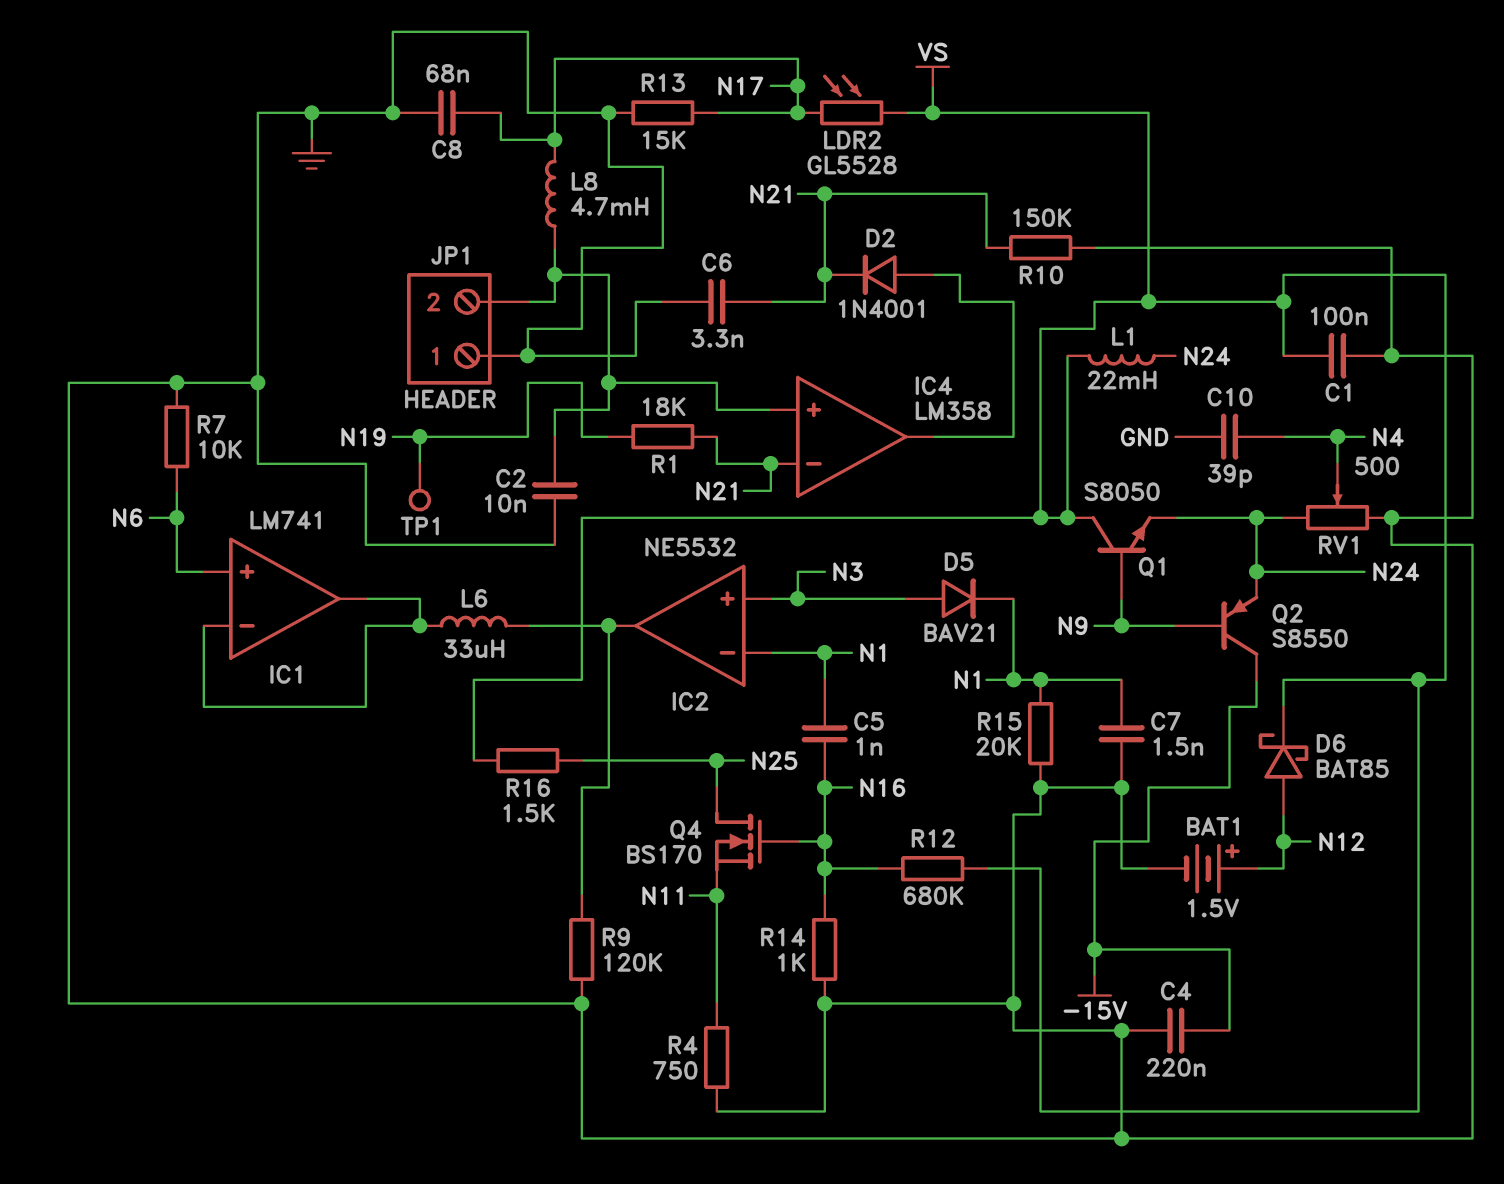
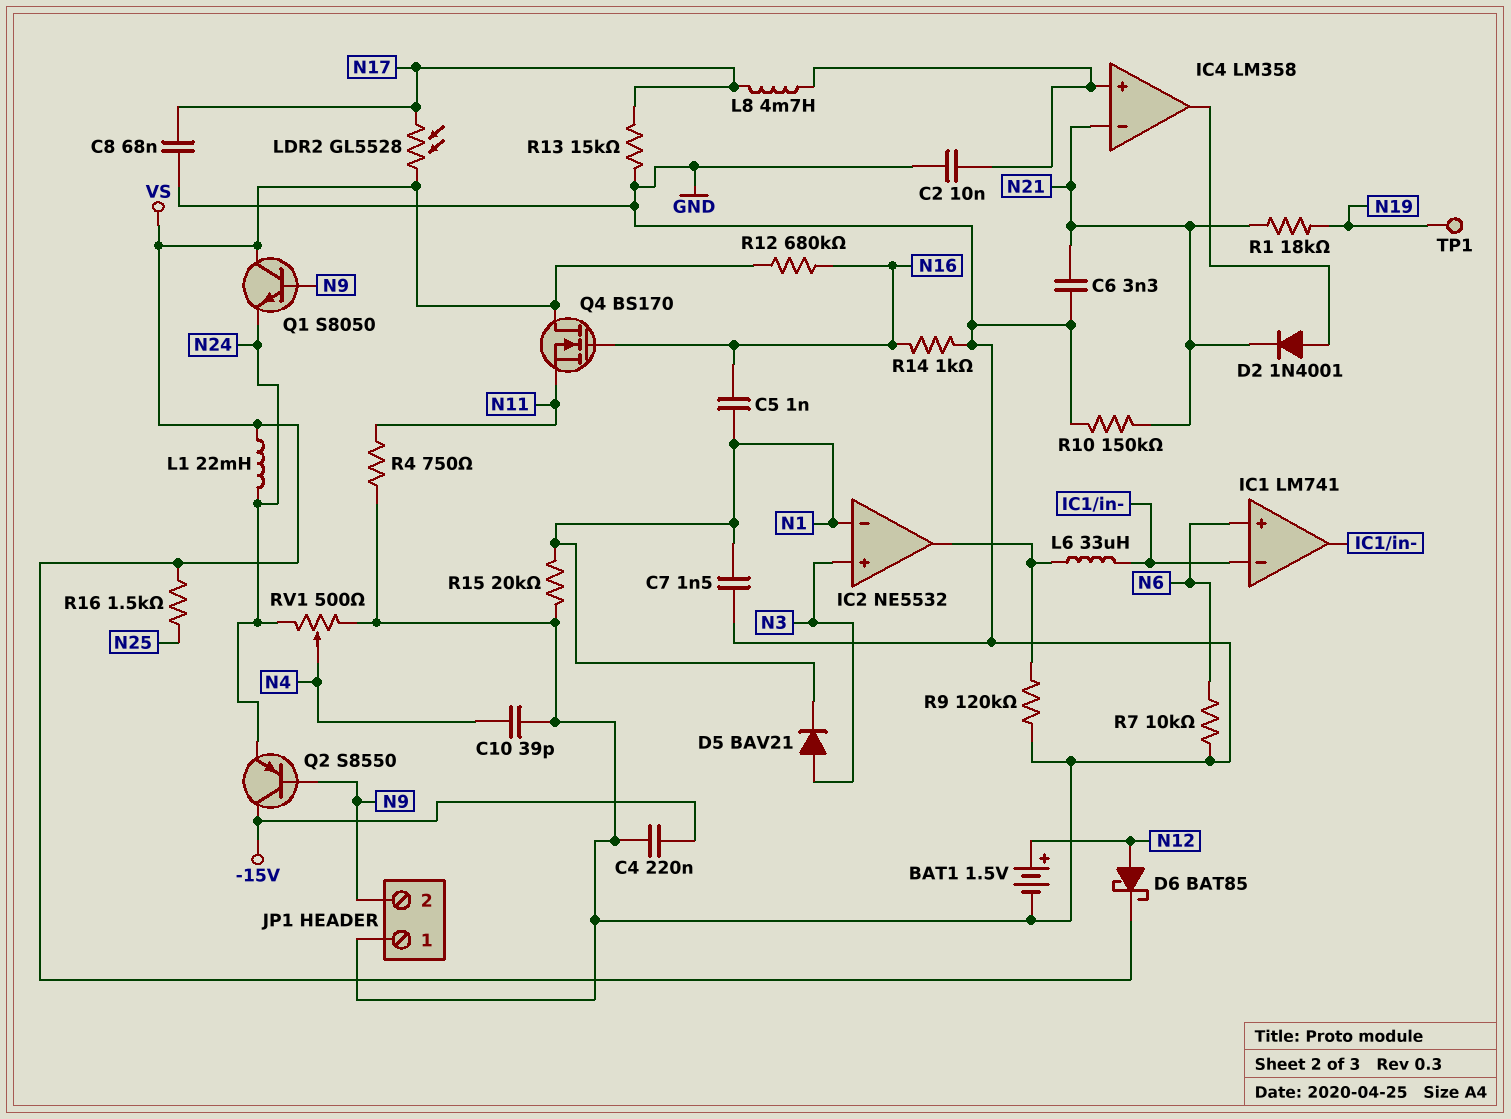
C1: 100nF (GND, VS) -> none
JP1 pin 2: IC4/in+ -> N9
Q4: NMOS BS170 (G N16, D N25, S N11) -> NMOS BS170 (G N16, D VS, S N11)

